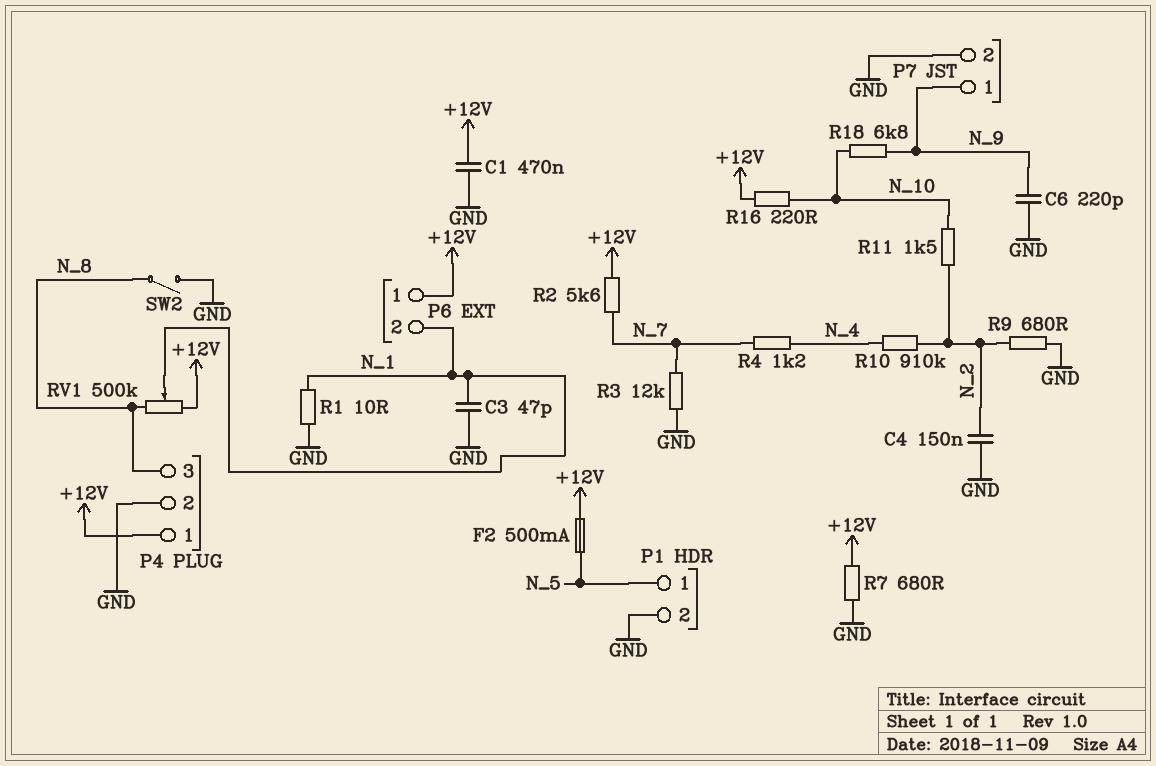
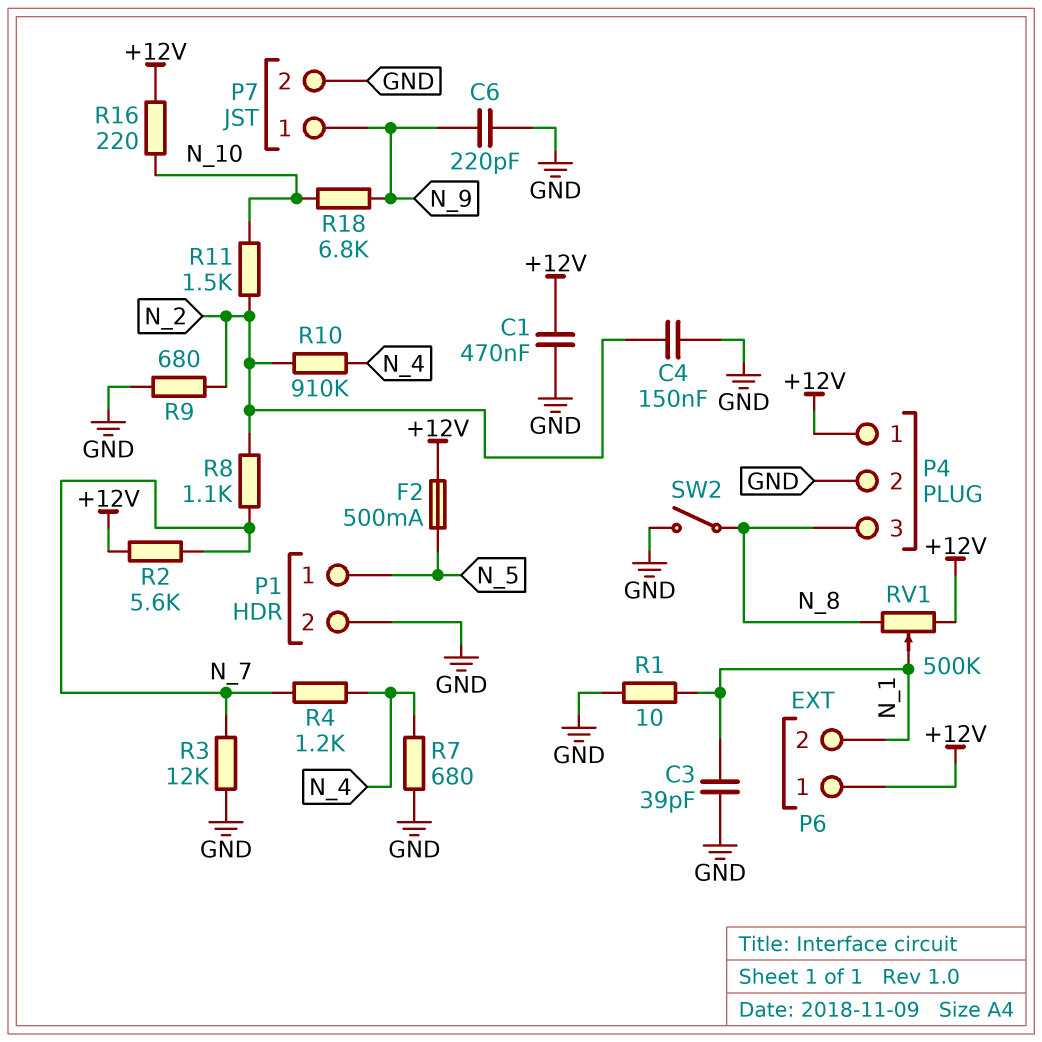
C3: 47pF (GND, N_1) -> 39pF (GND, N_1)
R7: 680 (+12V, GND) -> 680 (GND, N_4)
R8: none -> 1.1k (N_2, N_7)

